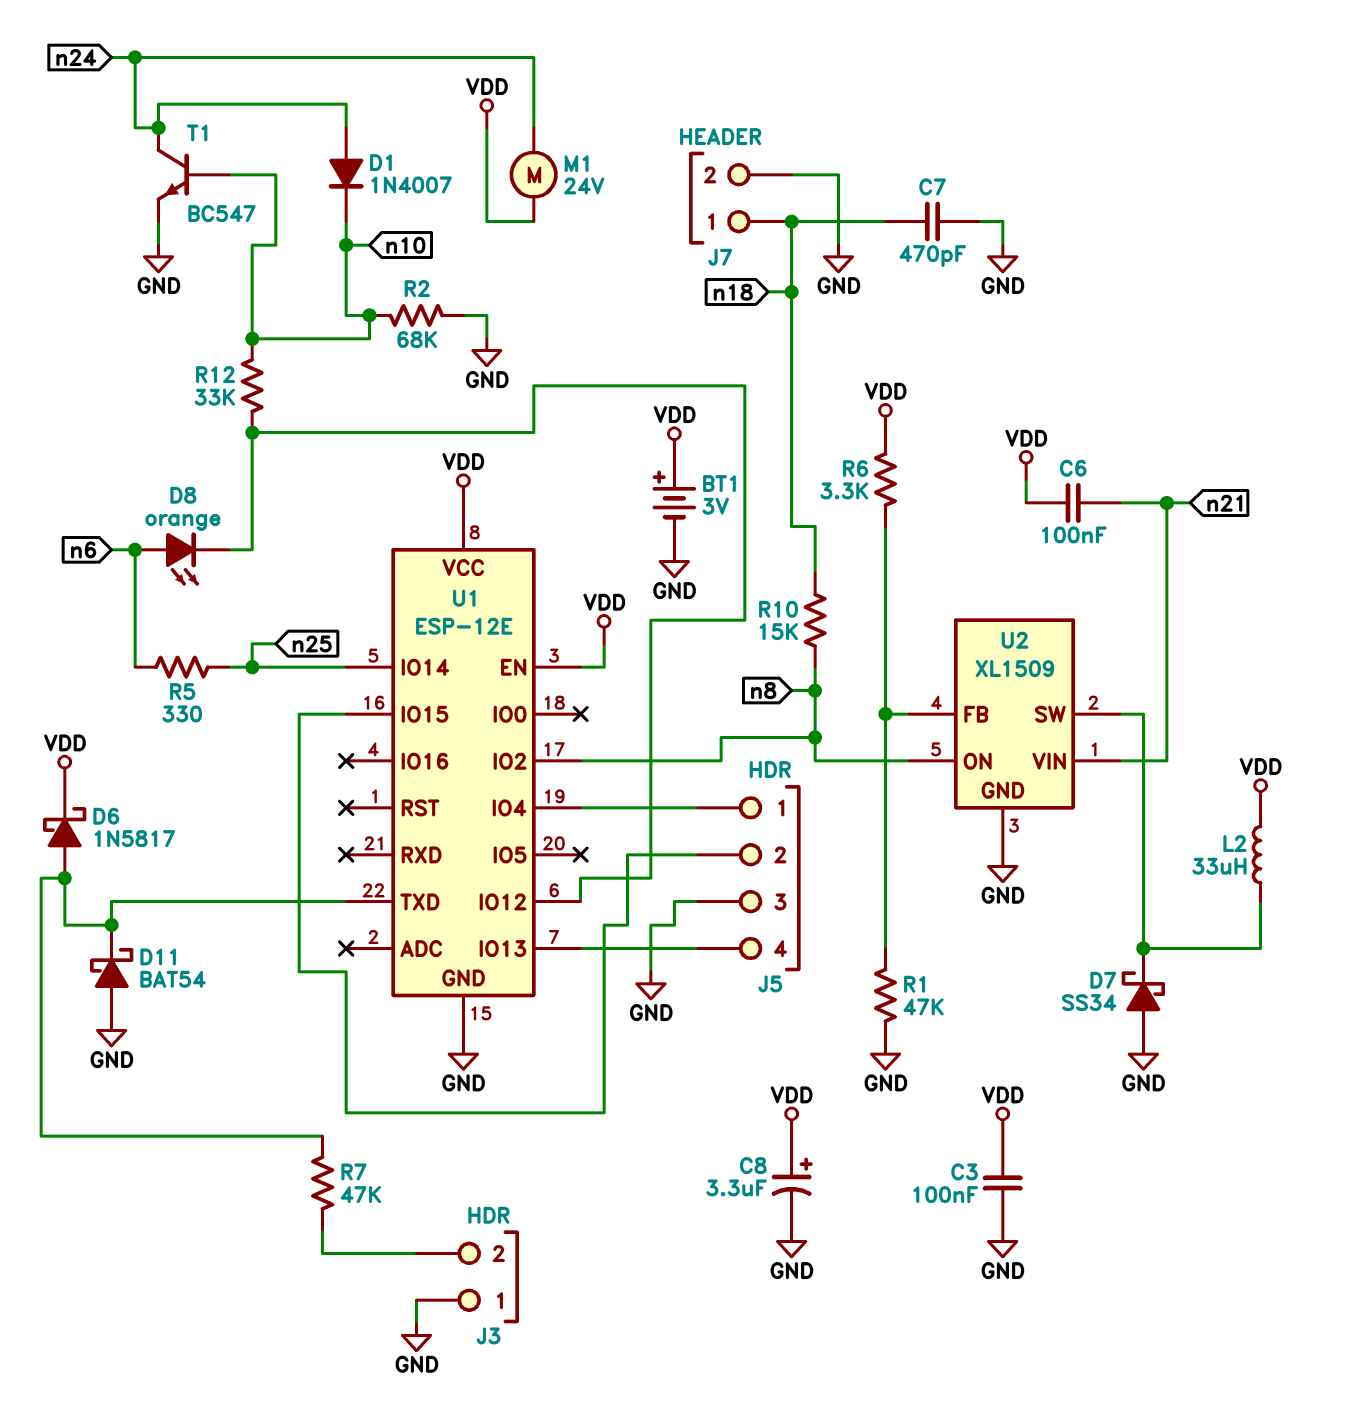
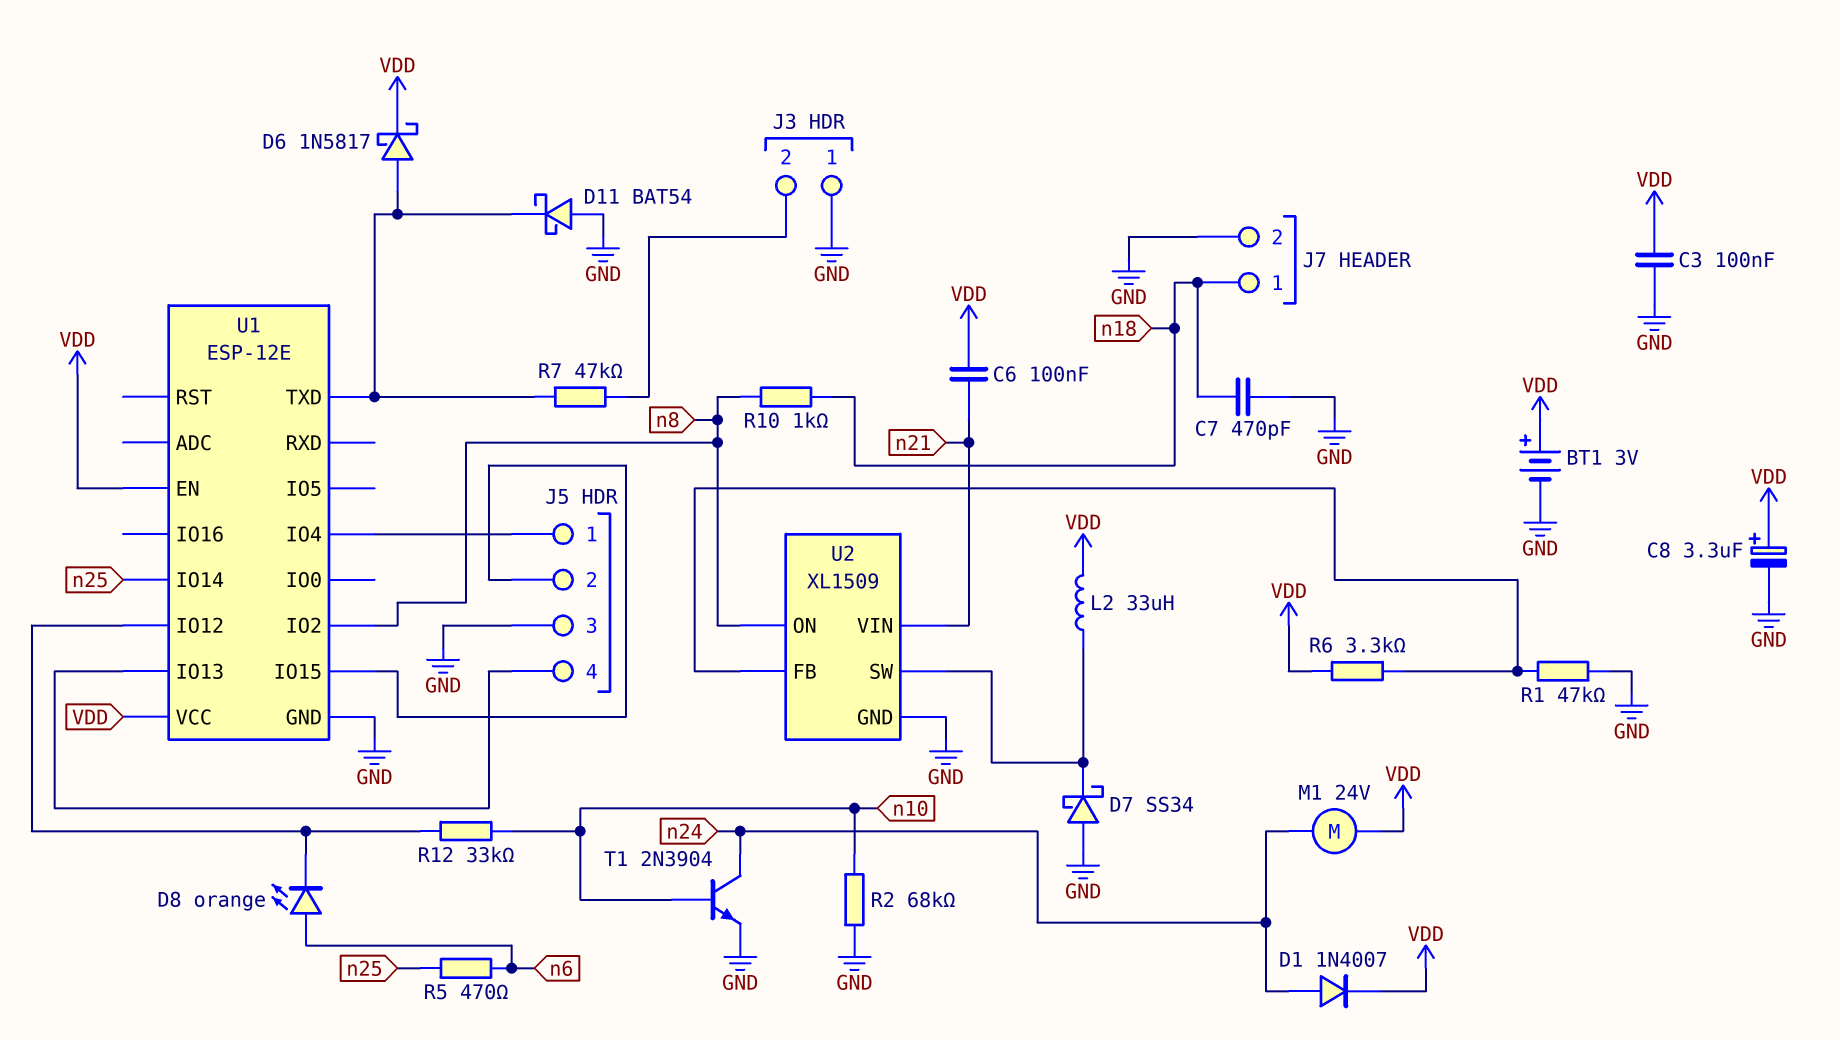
D1: diode 1N4007 (A n24, K n10) -> diode 1N4007 (A n24, K VDD)
R5: 330 (n6, n25) -> 470 (n6, n25)
R10: 15k (n8, n18) -> 1k (n8, n18)
T1: NPN BC547 (B n10, C n24, E GND) -> NPN 2N3904 (B n10, C n24, E GND)

